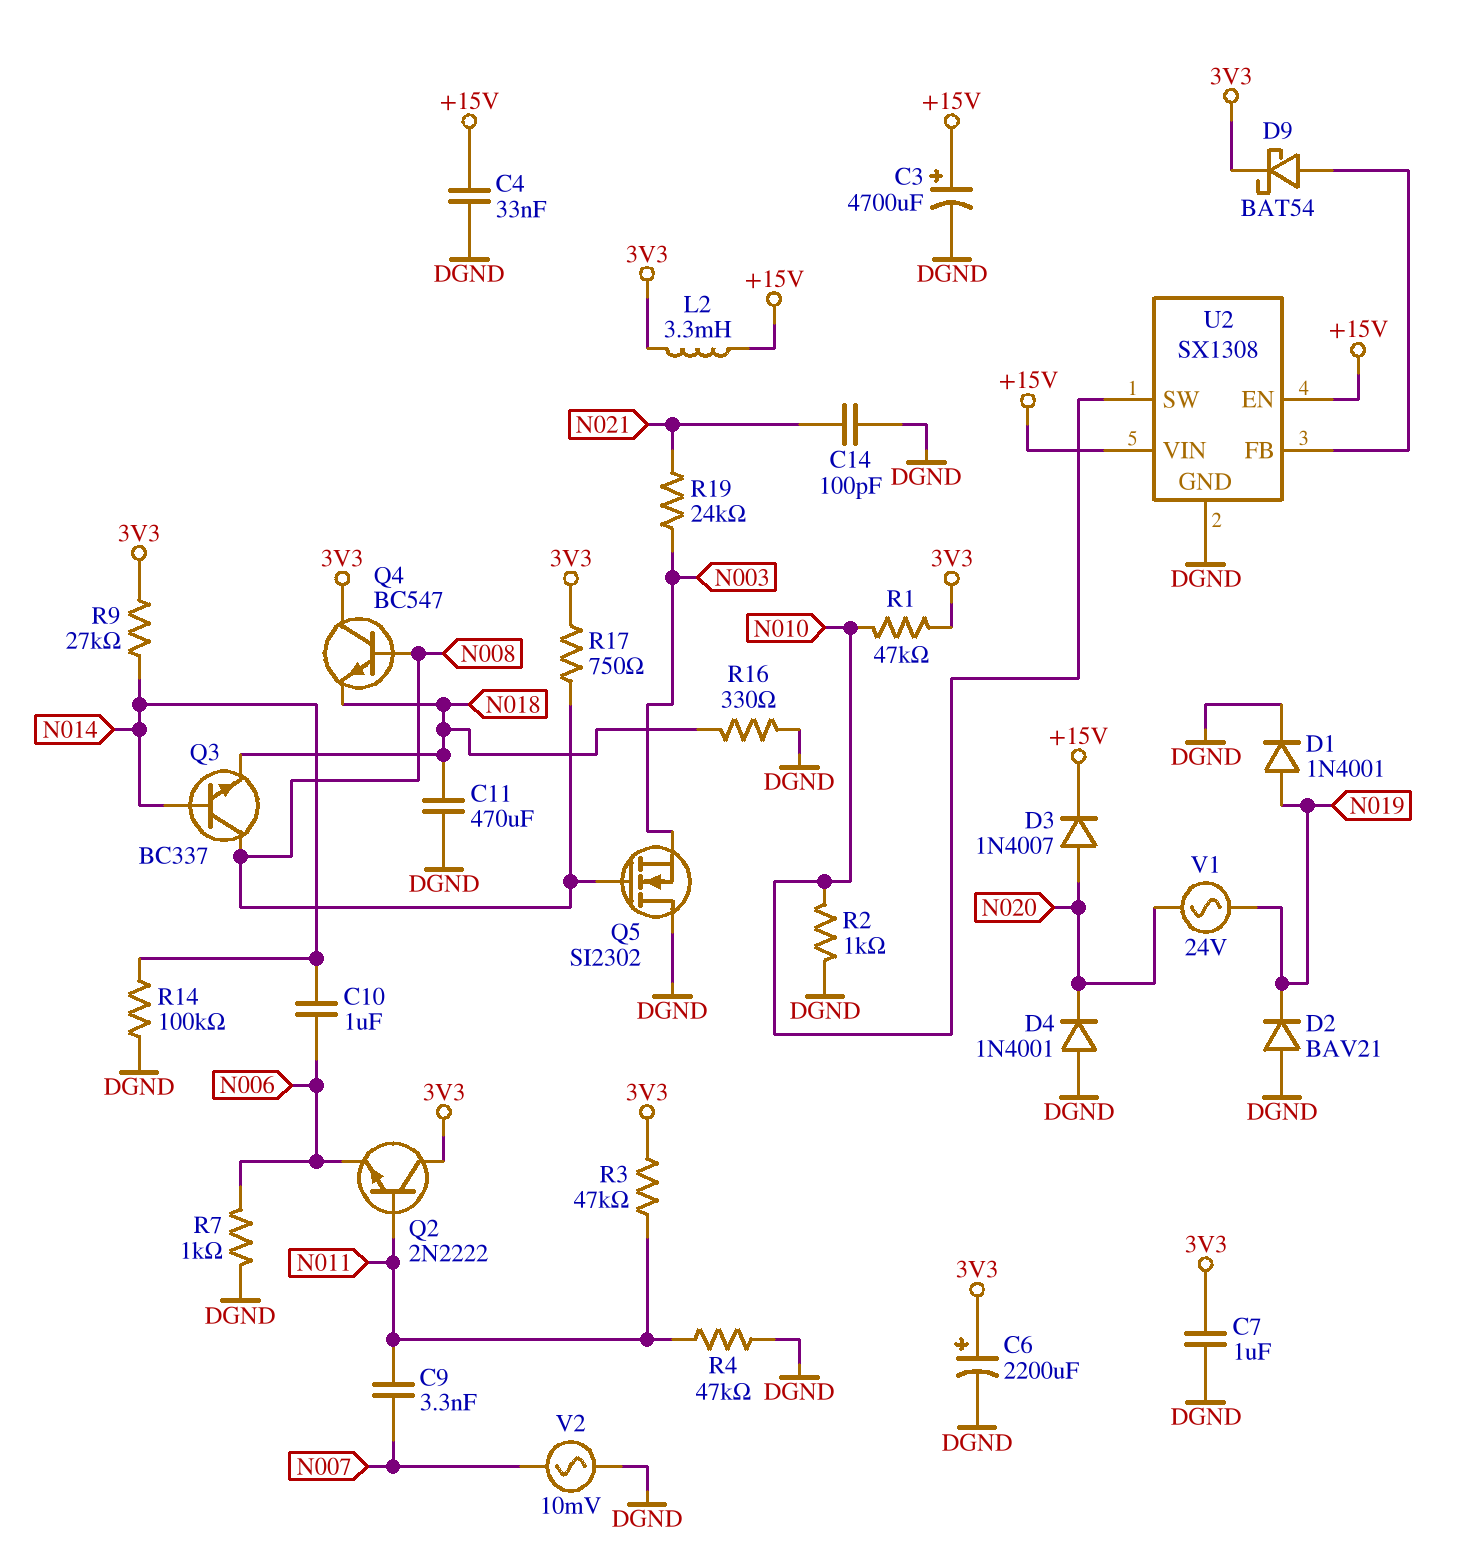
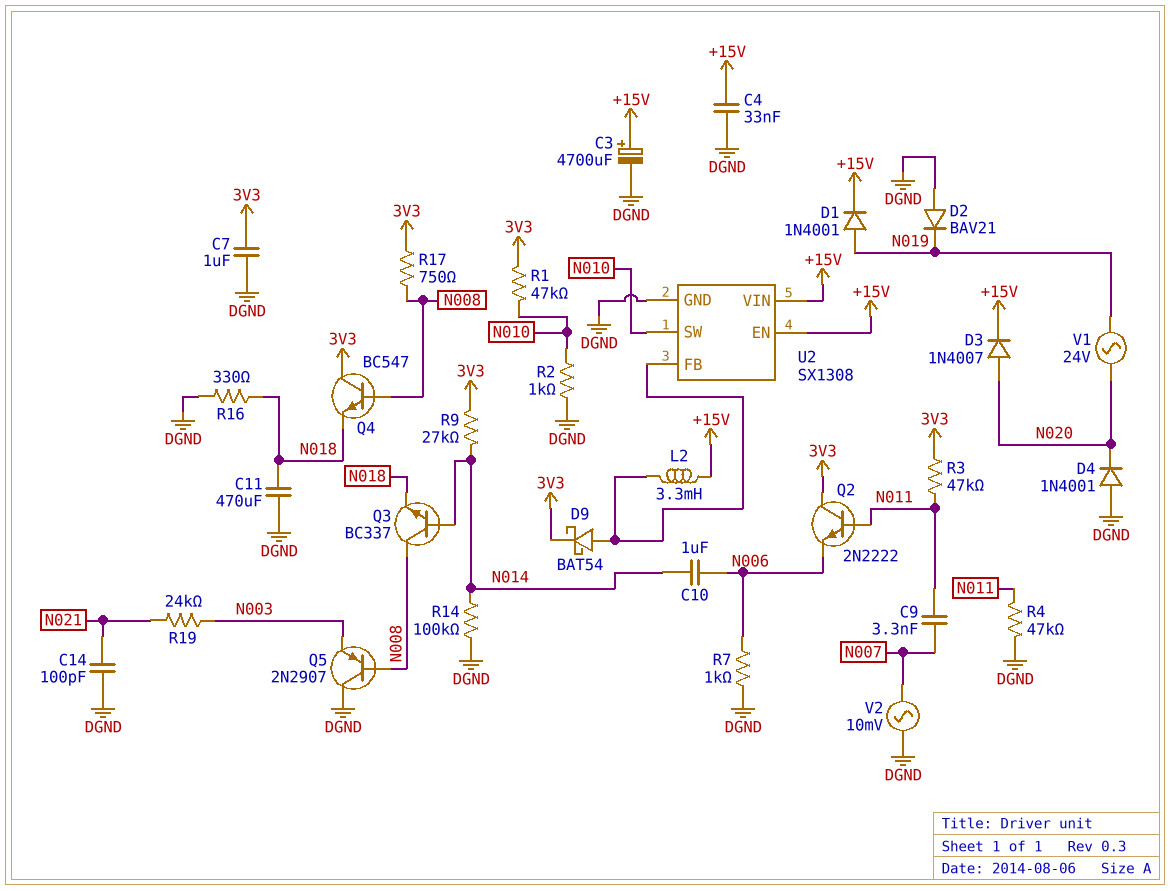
C6: 2200uF (plus 3V3, minus DGND) -> none
D1: diode 1N4001 (A N019, K DGND) -> diode 1N4001 (A N019, K +15V)
L2: 3.3mH (+15V, 3V3) -> 3.3mH (+15V, U2/FB)
Q5: NMOS SI2302 (G N008, D DGND, S N003) -> PNP 2N2907 (B N008, C DGND, E N003)

